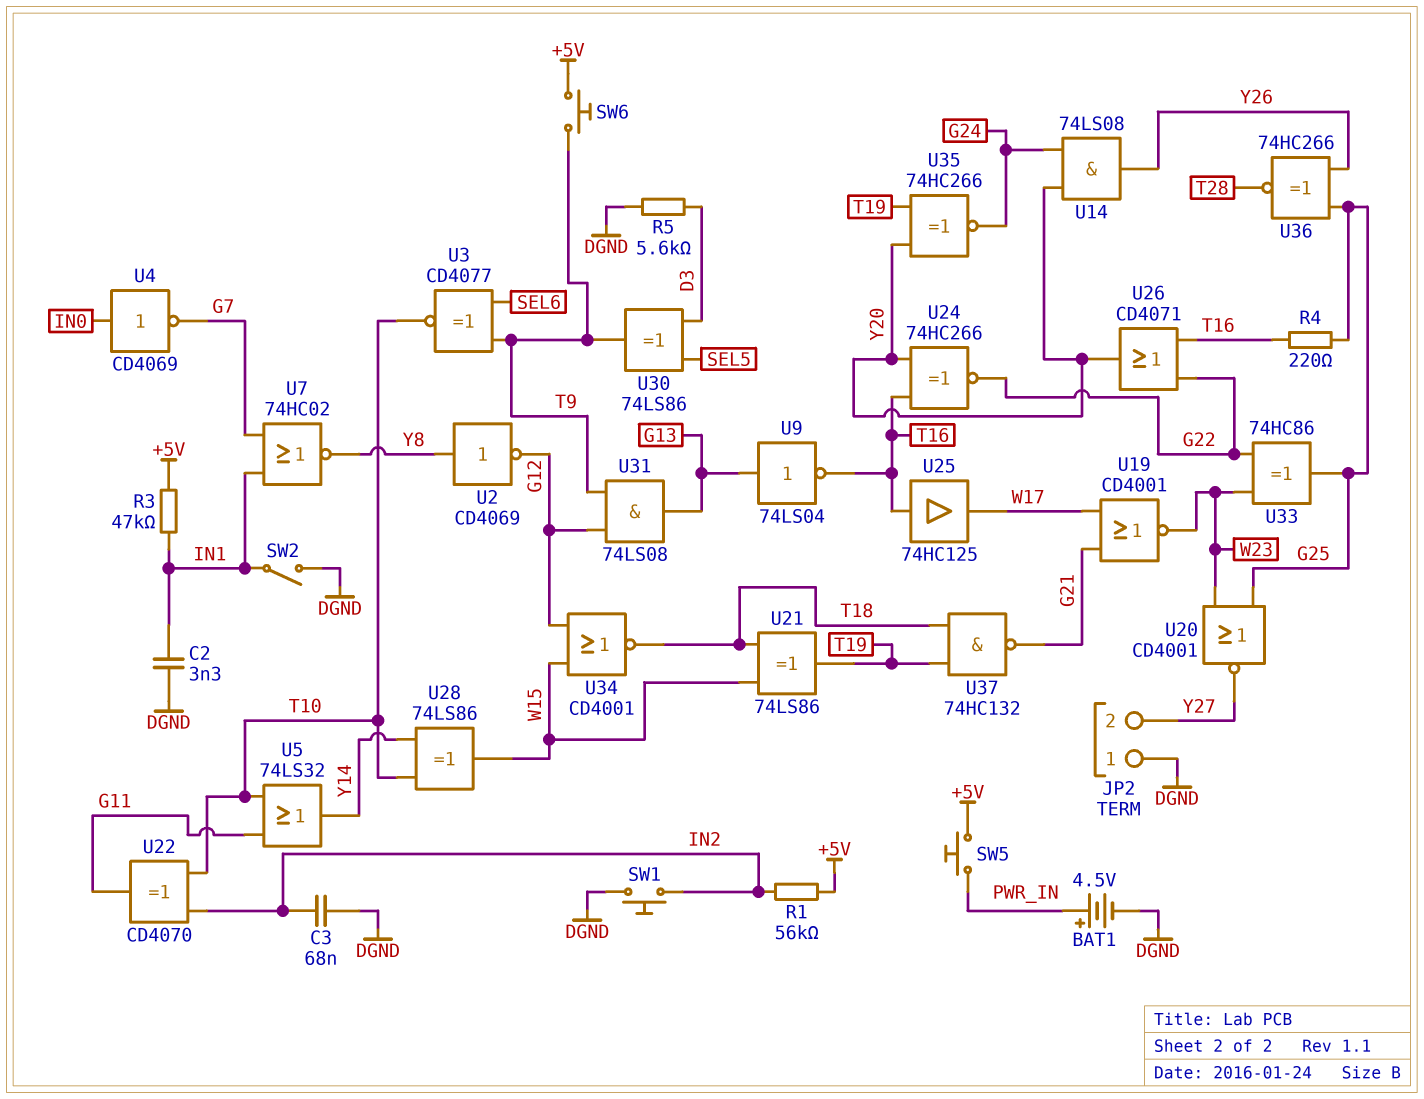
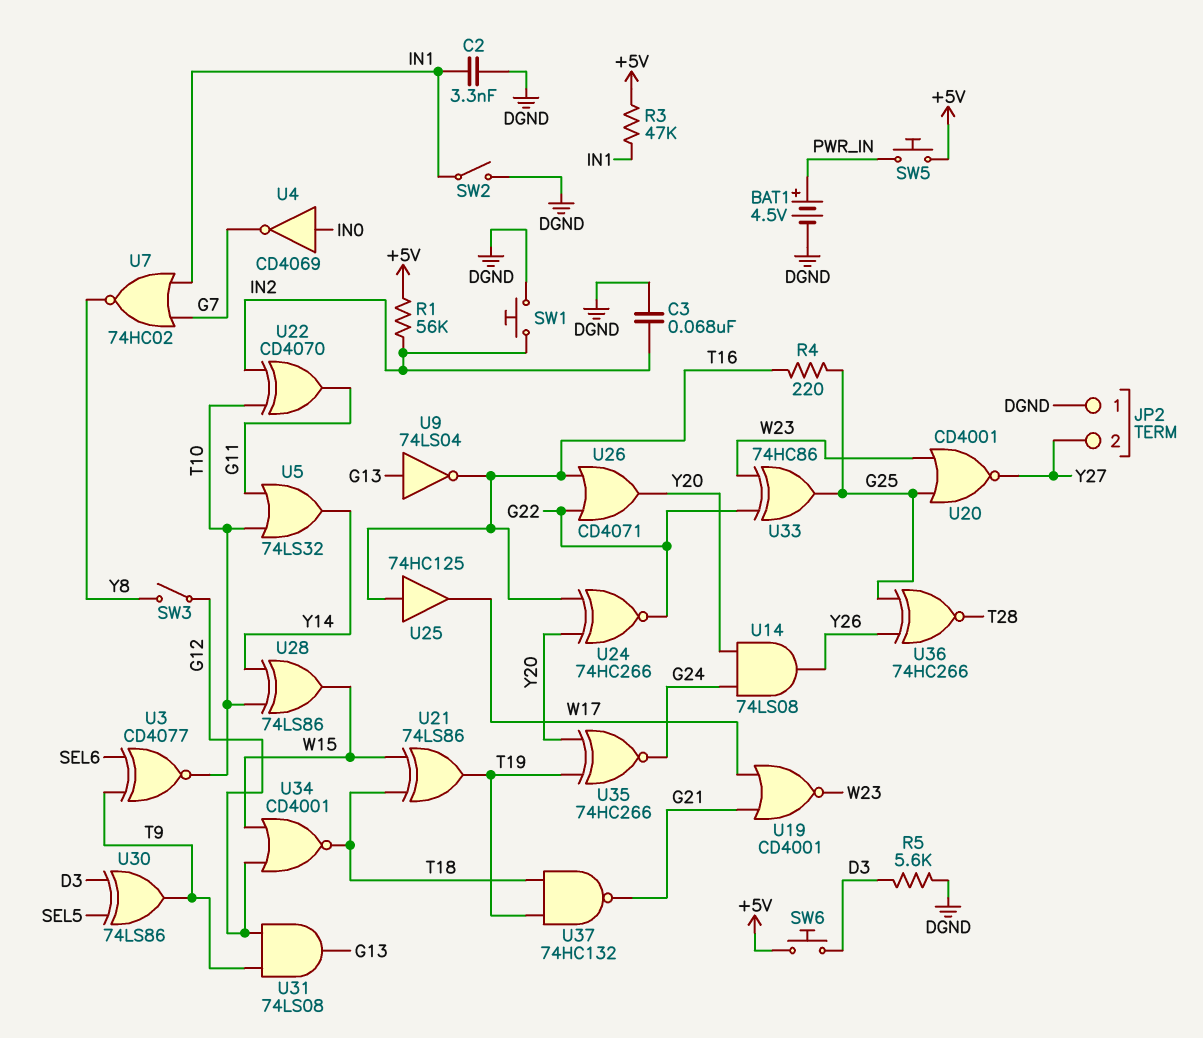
SW3: none -> switch (G12, Y8)
SW6: button (+5V, T9) -> button (+5V, D3)
U2: NOT CD4069 (in Y8, out G12) -> none

